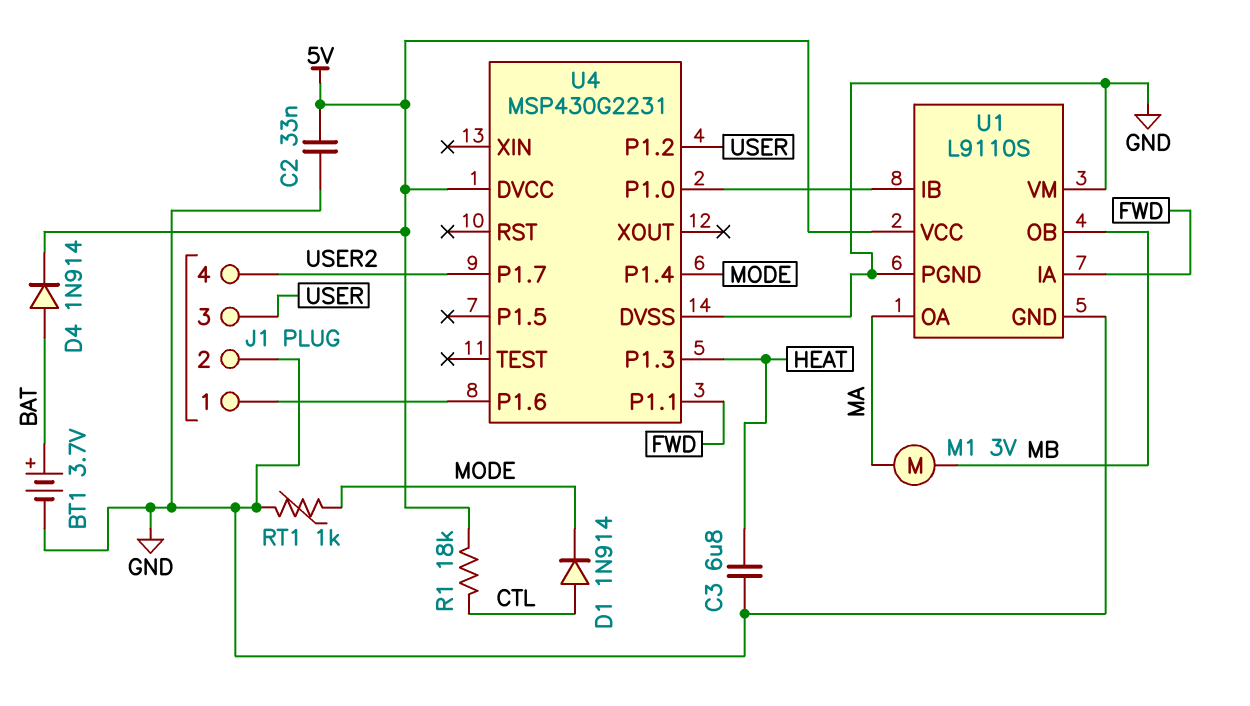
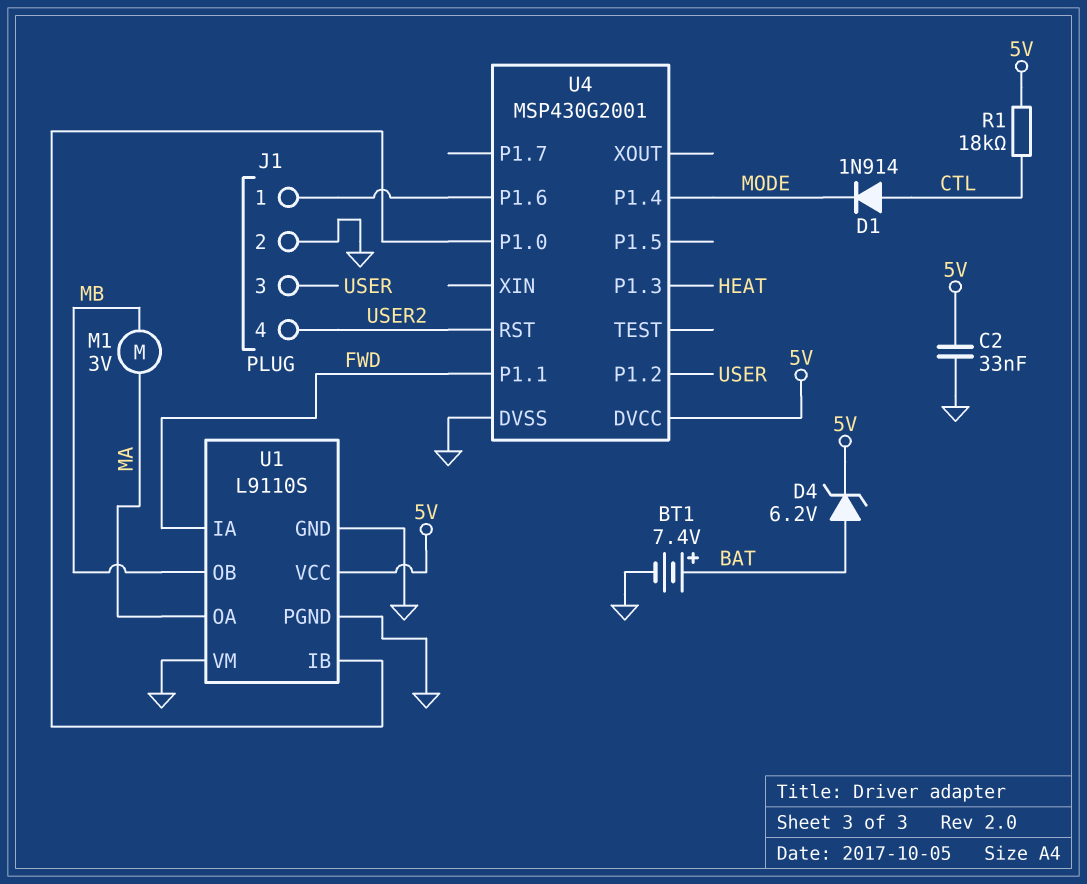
BT1: 3.7V (plus BAT, minus GND) -> 7.4V (plus BAT, minus GND)
C3: 6.8uF (GND, HEAT) -> none
D4: diode 1N914 (A BAT, K 5V) -> zener 6.2V (A BAT, K 5V)
RT1: 1k (GND, MODE) -> none
U4: MSP430G2231 -> MSP430G2001
U4 pin P1.7: USER2 -> none
U4 pin RST: none -> USER2

